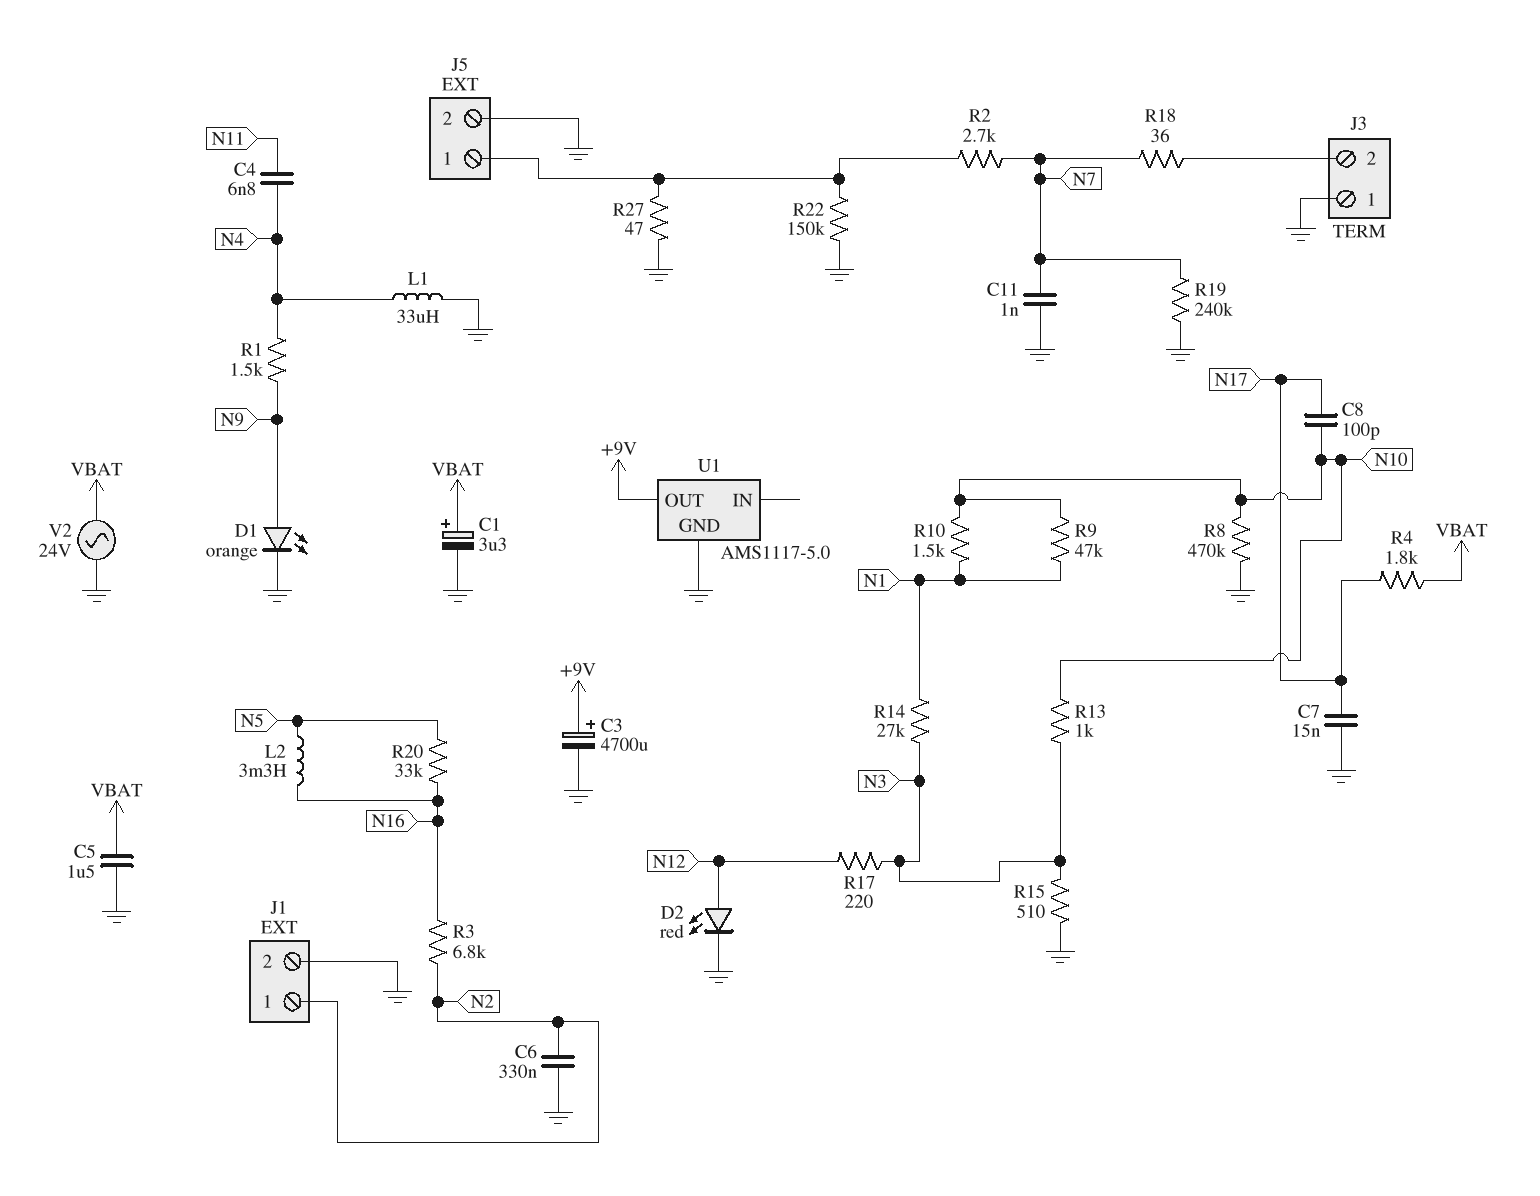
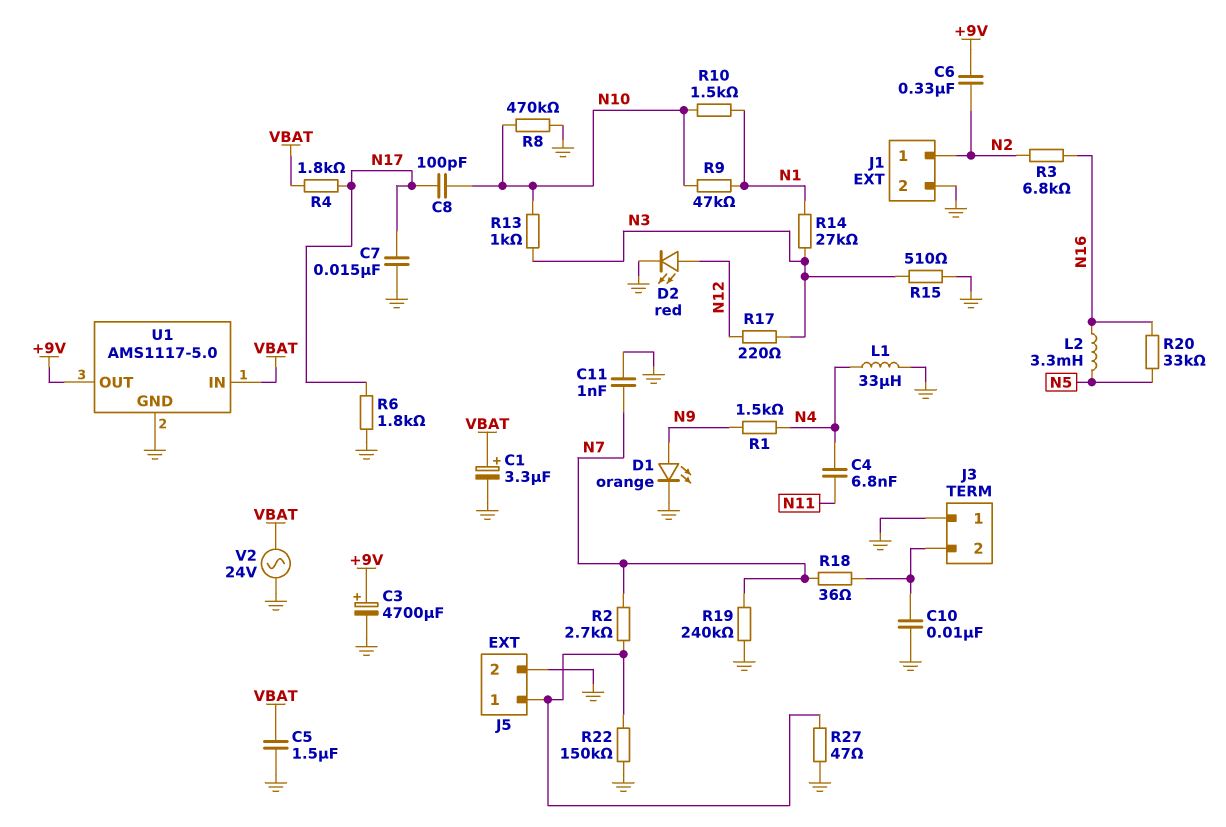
C6: 330nF (GND, N2) -> 330nF (+9V, N2)
C10: none -> 10nF (GND, J3/2)
R6: none -> 1.8k (GND, N17)
U1 pin IN: none -> VBAT

